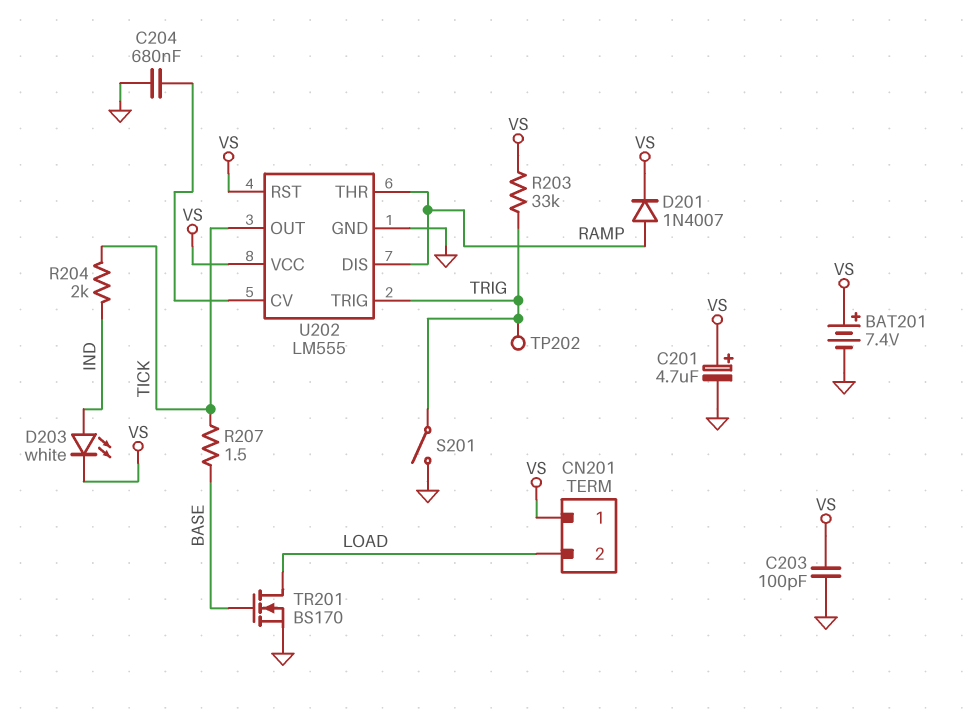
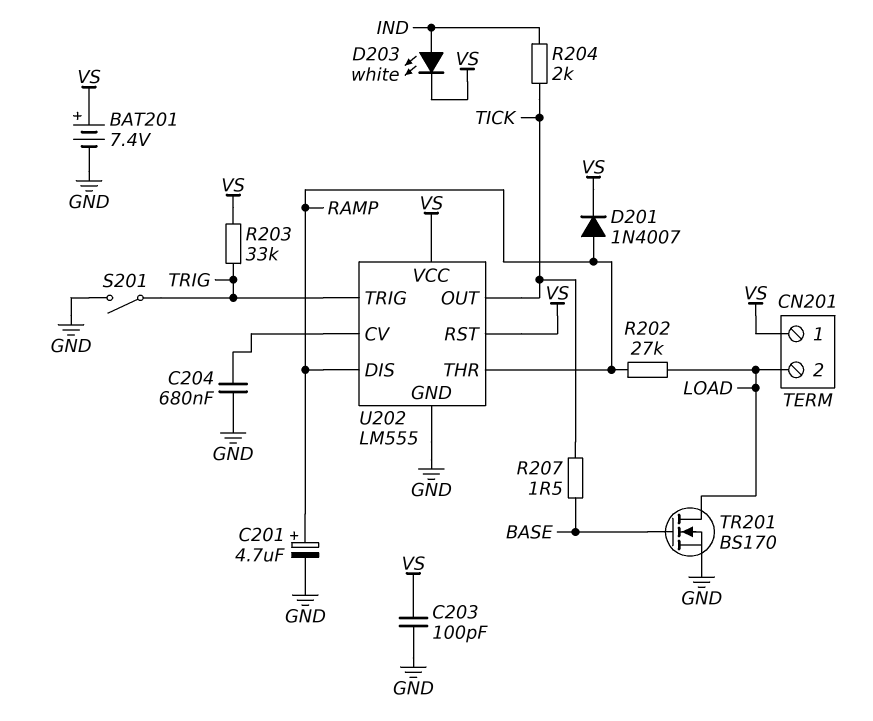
C201: 4.7uF (plus VS, minus GND) -> 4.7uF (plus RAMP, minus GND)
R202: none -> 27k (LOAD, RAMP)
TP202: test point (TRIG) -> none

